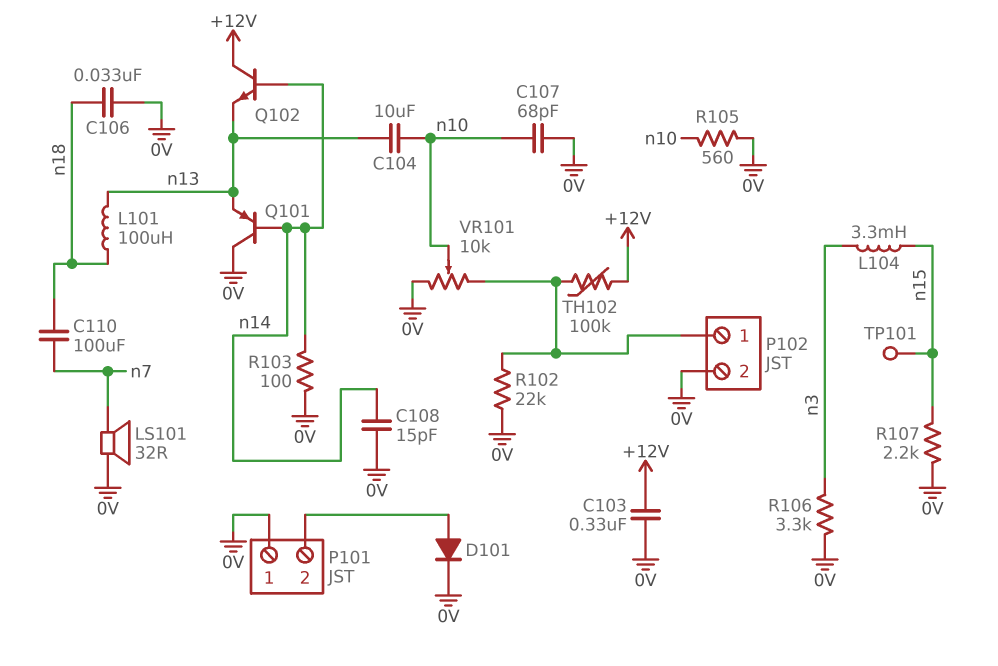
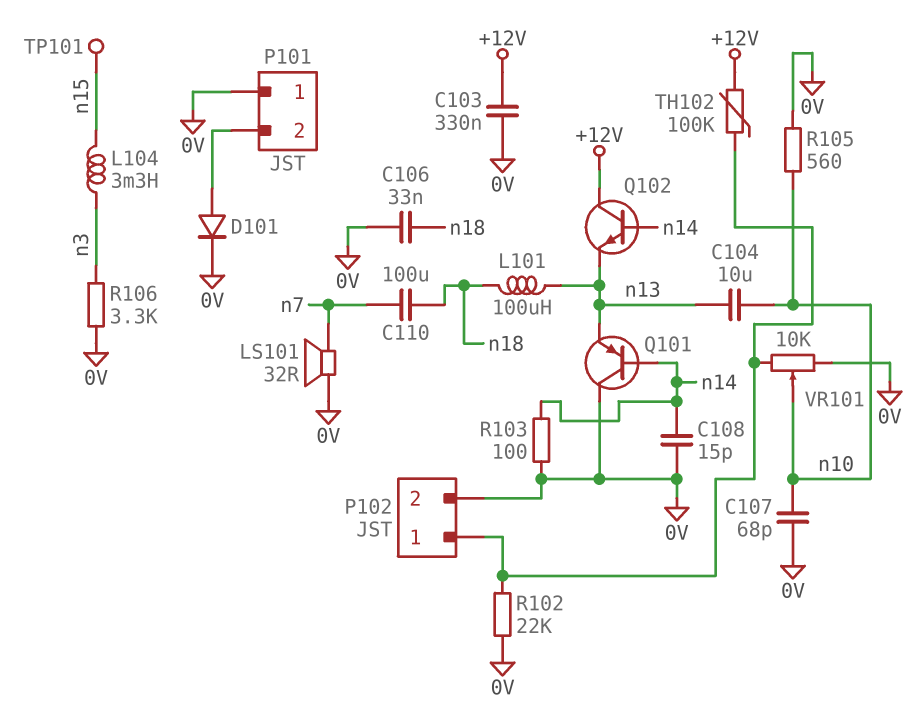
R107: 2.2k (0V, n15) -> none

